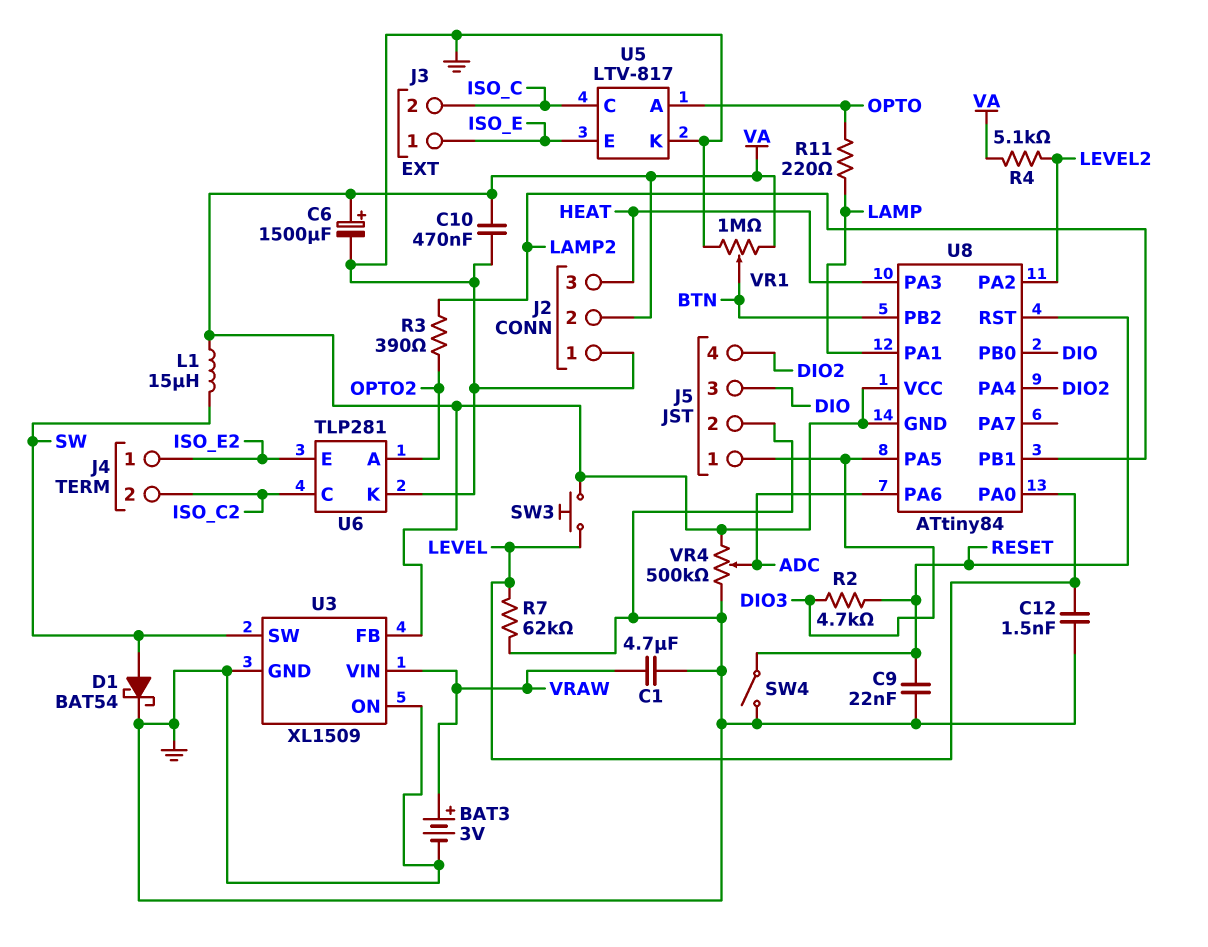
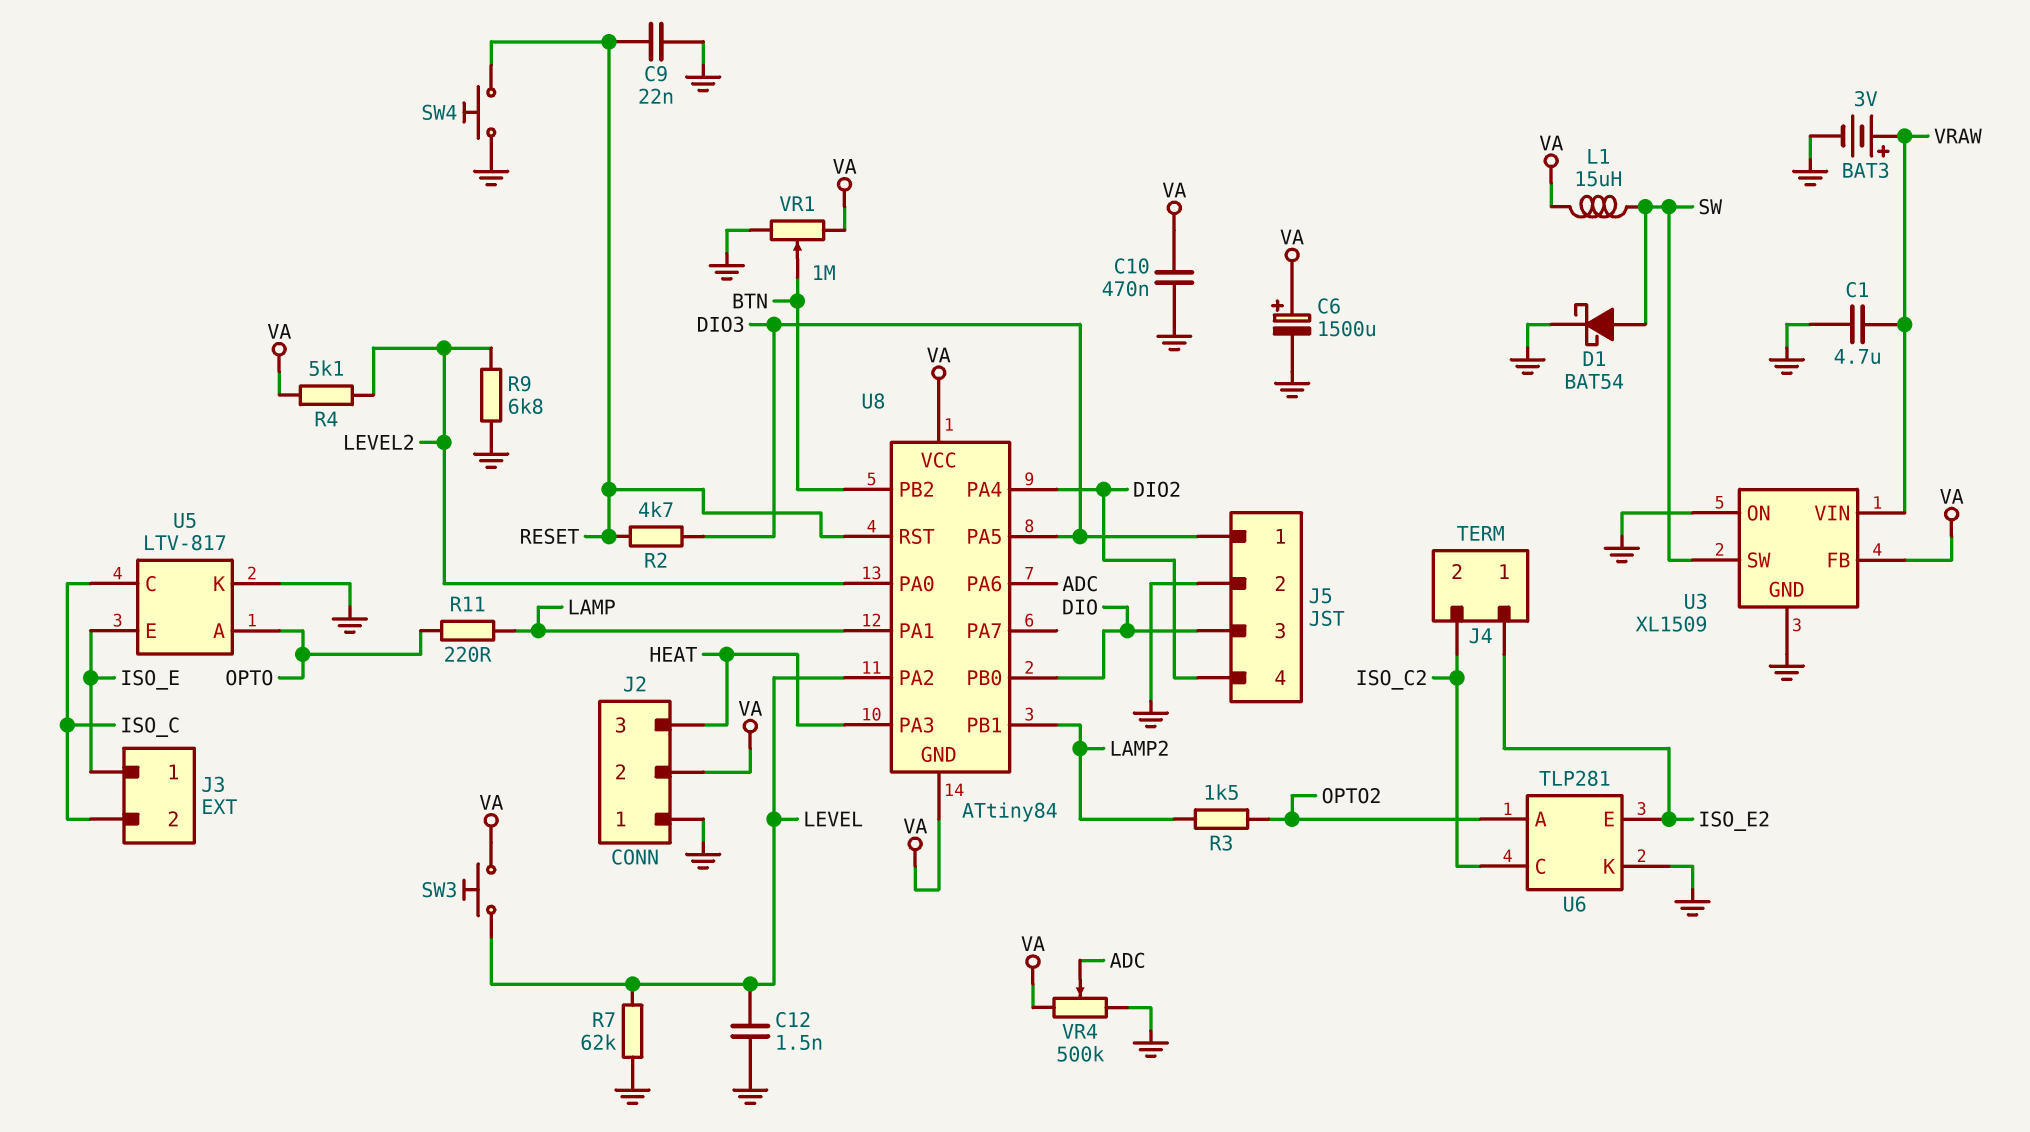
R3: 390 (LAMP2, OPTO2) -> 1.5k (LAMP2, OPTO2)
R9: none -> 6.8k (GND, LEVEL2)
SW4: switch (GND, RESET) -> button (GND, RESET)
U8 pin PA0: LEVEL -> LEVEL2
U8 pin PA2: LEVEL2 -> LEVEL

